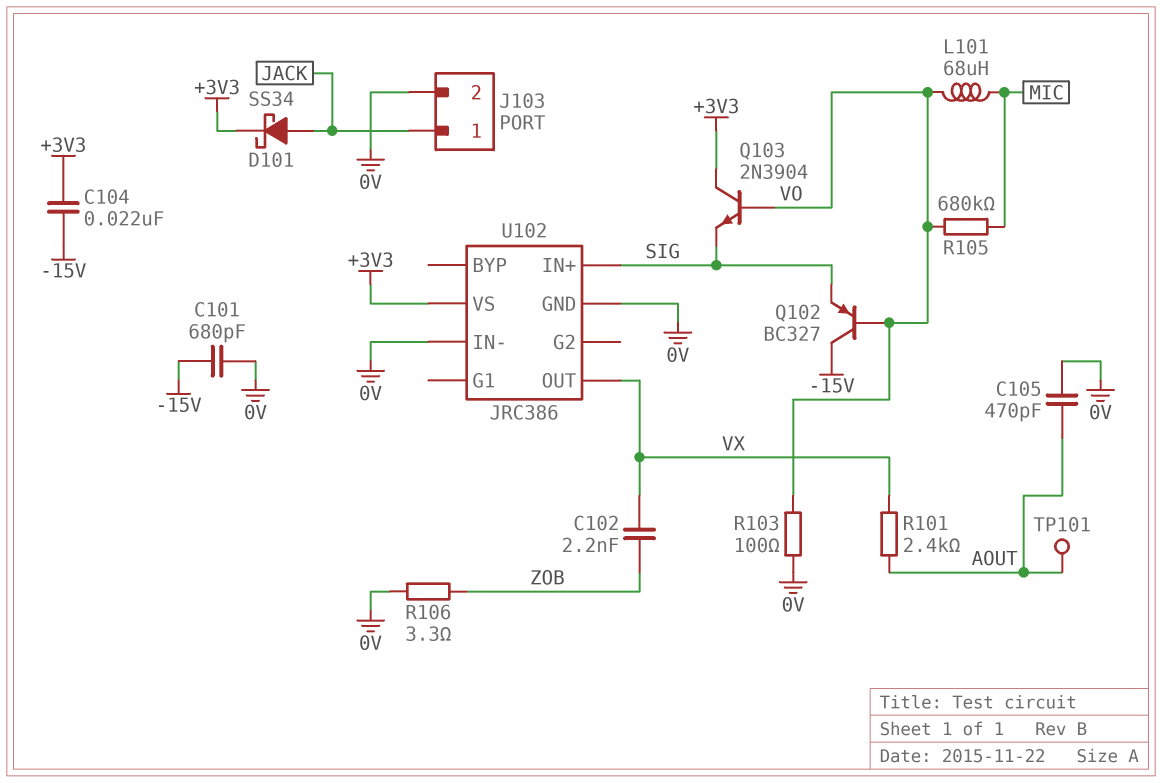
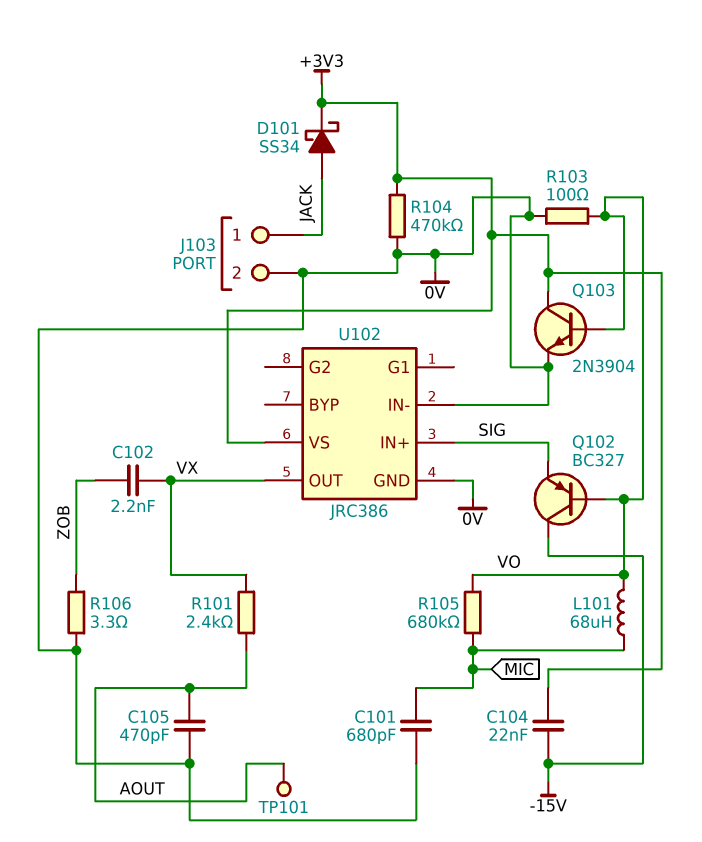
C101: 680pF (-15V, 0V) -> 680pF (0V, MIC)
Q103: NPN 2N3904 (B VO, C +3V3, E SIG) -> NPN 2N3904 (B VO, C +3V3, E 0V)
R104: none -> 470k (+3V3, 0V)

